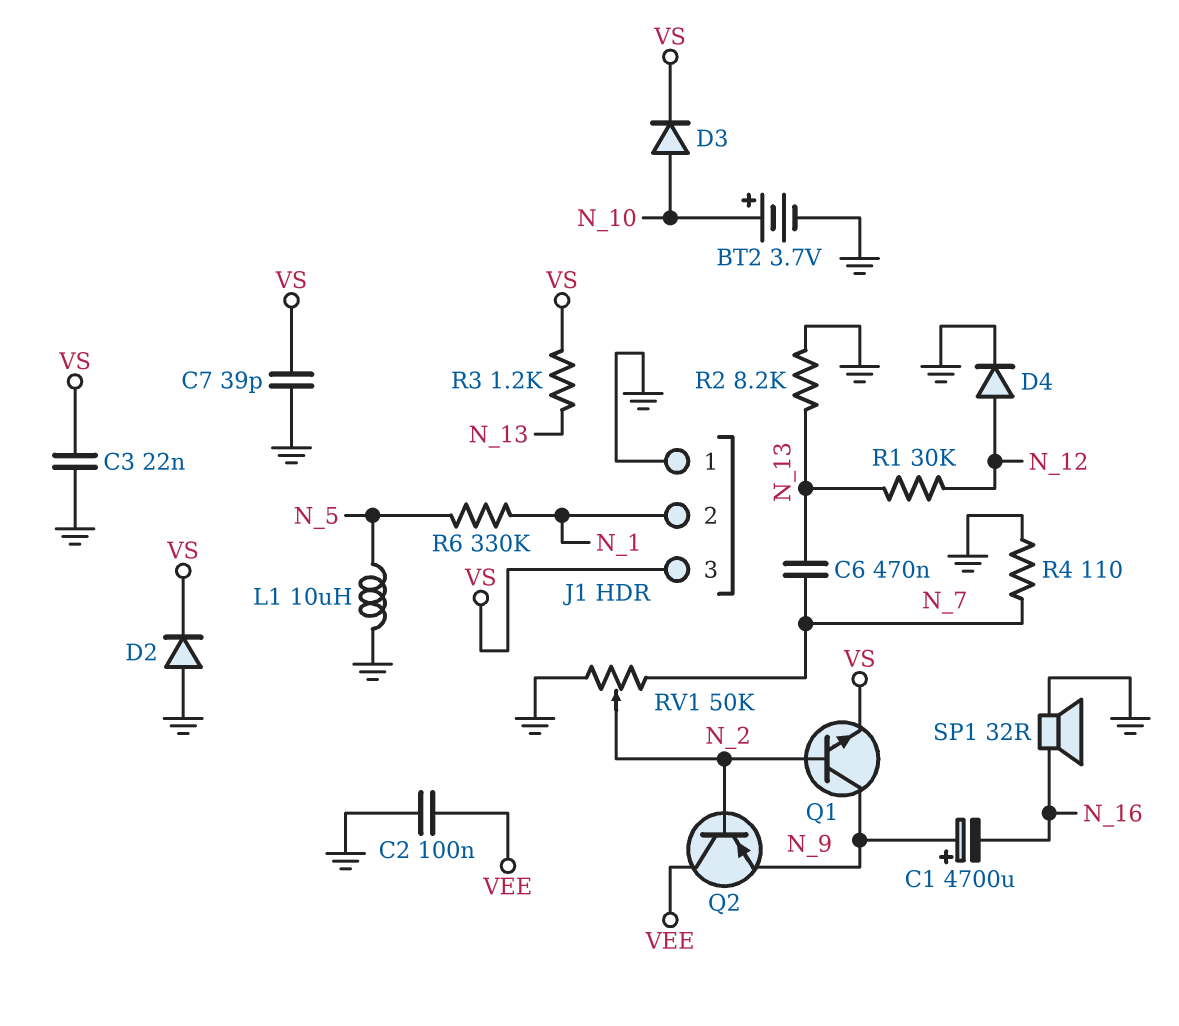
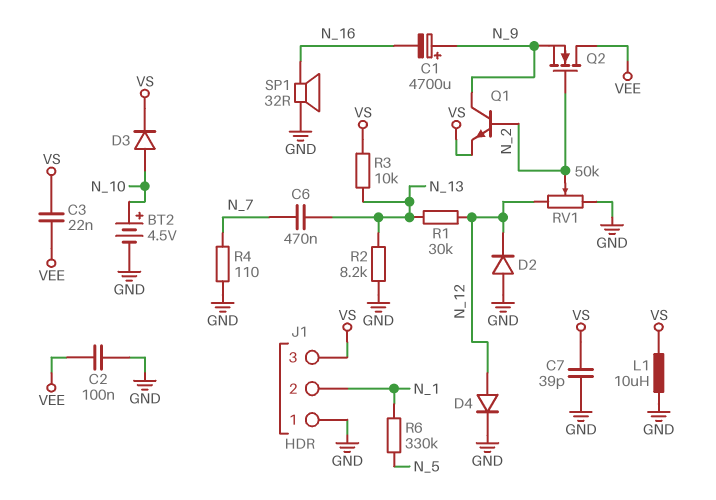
BT2: 3.7V (plus N_10, minus GND) -> 4.5V (plus N_10, minus GND)
C3: 22nF (GND, VS) -> 22nF (VEE, VS)
D2: diode (A GND, K VS) -> diode (A GND, K N_12)
L1: 10uH (GND, N_5) -> 10uH (GND, VS)
Q2: PNP (B N_2, C VEE, E N_9) -> NMOS (G N_2, D VEE, S N_9)
R3: 1.2k (N_13, VS) -> 10k (N_13, VS)
RV1: 50k (GND, N_7, wiper N_2) -> 50k (GND, N_12, wiper N_2)

